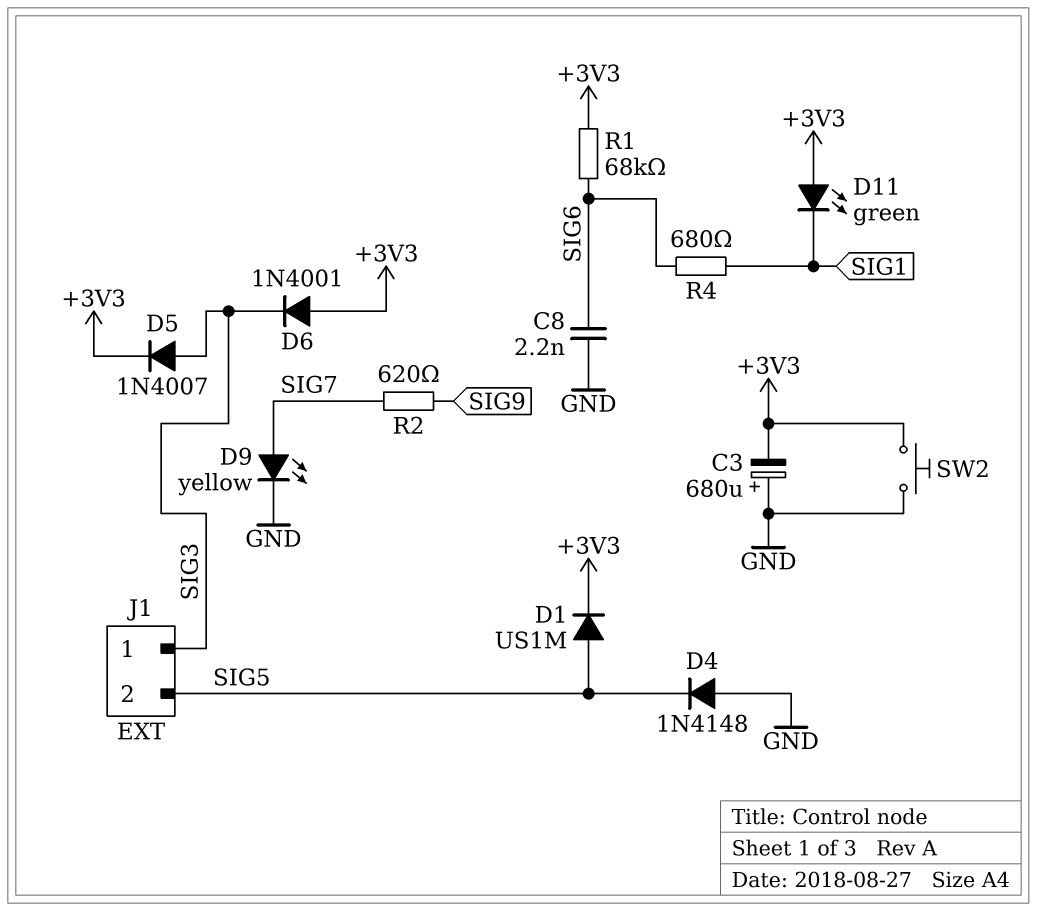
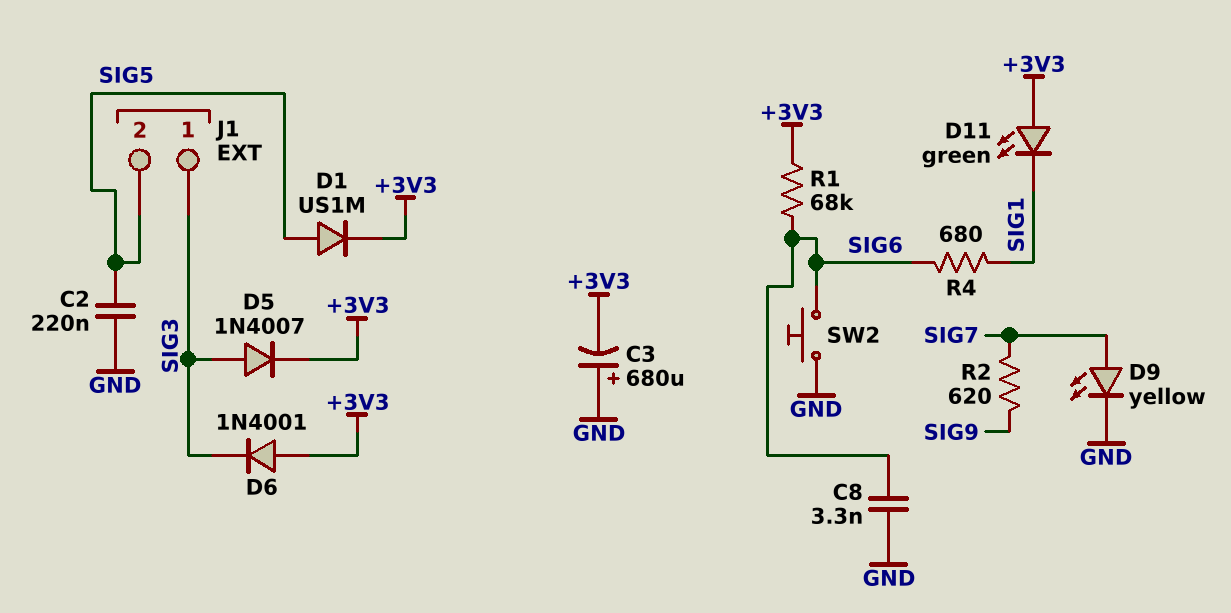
C2: none -> 220nF (GND, SIG5)
C8: 2.2nF (GND, SIG6) -> 3.3nF (GND, SIG6)
D4: diode 1N4148 (A GND, K SIG5) -> none
SW2: button (+3V3, GND) -> button (GND, SIG6)

